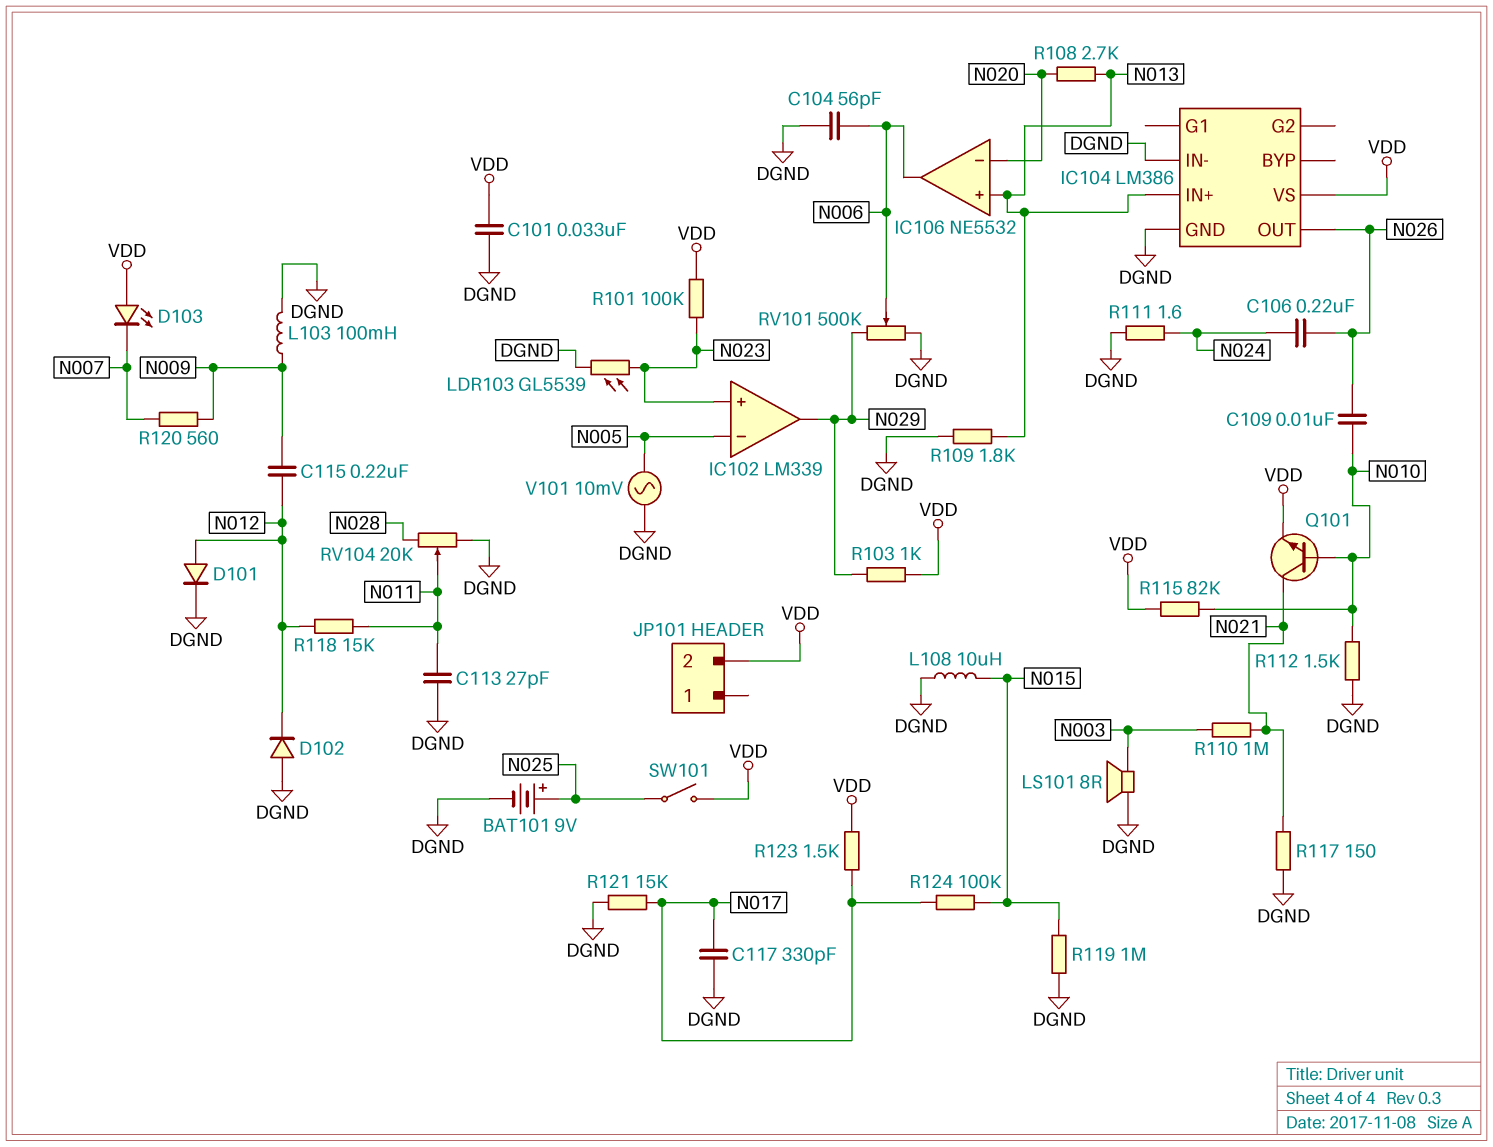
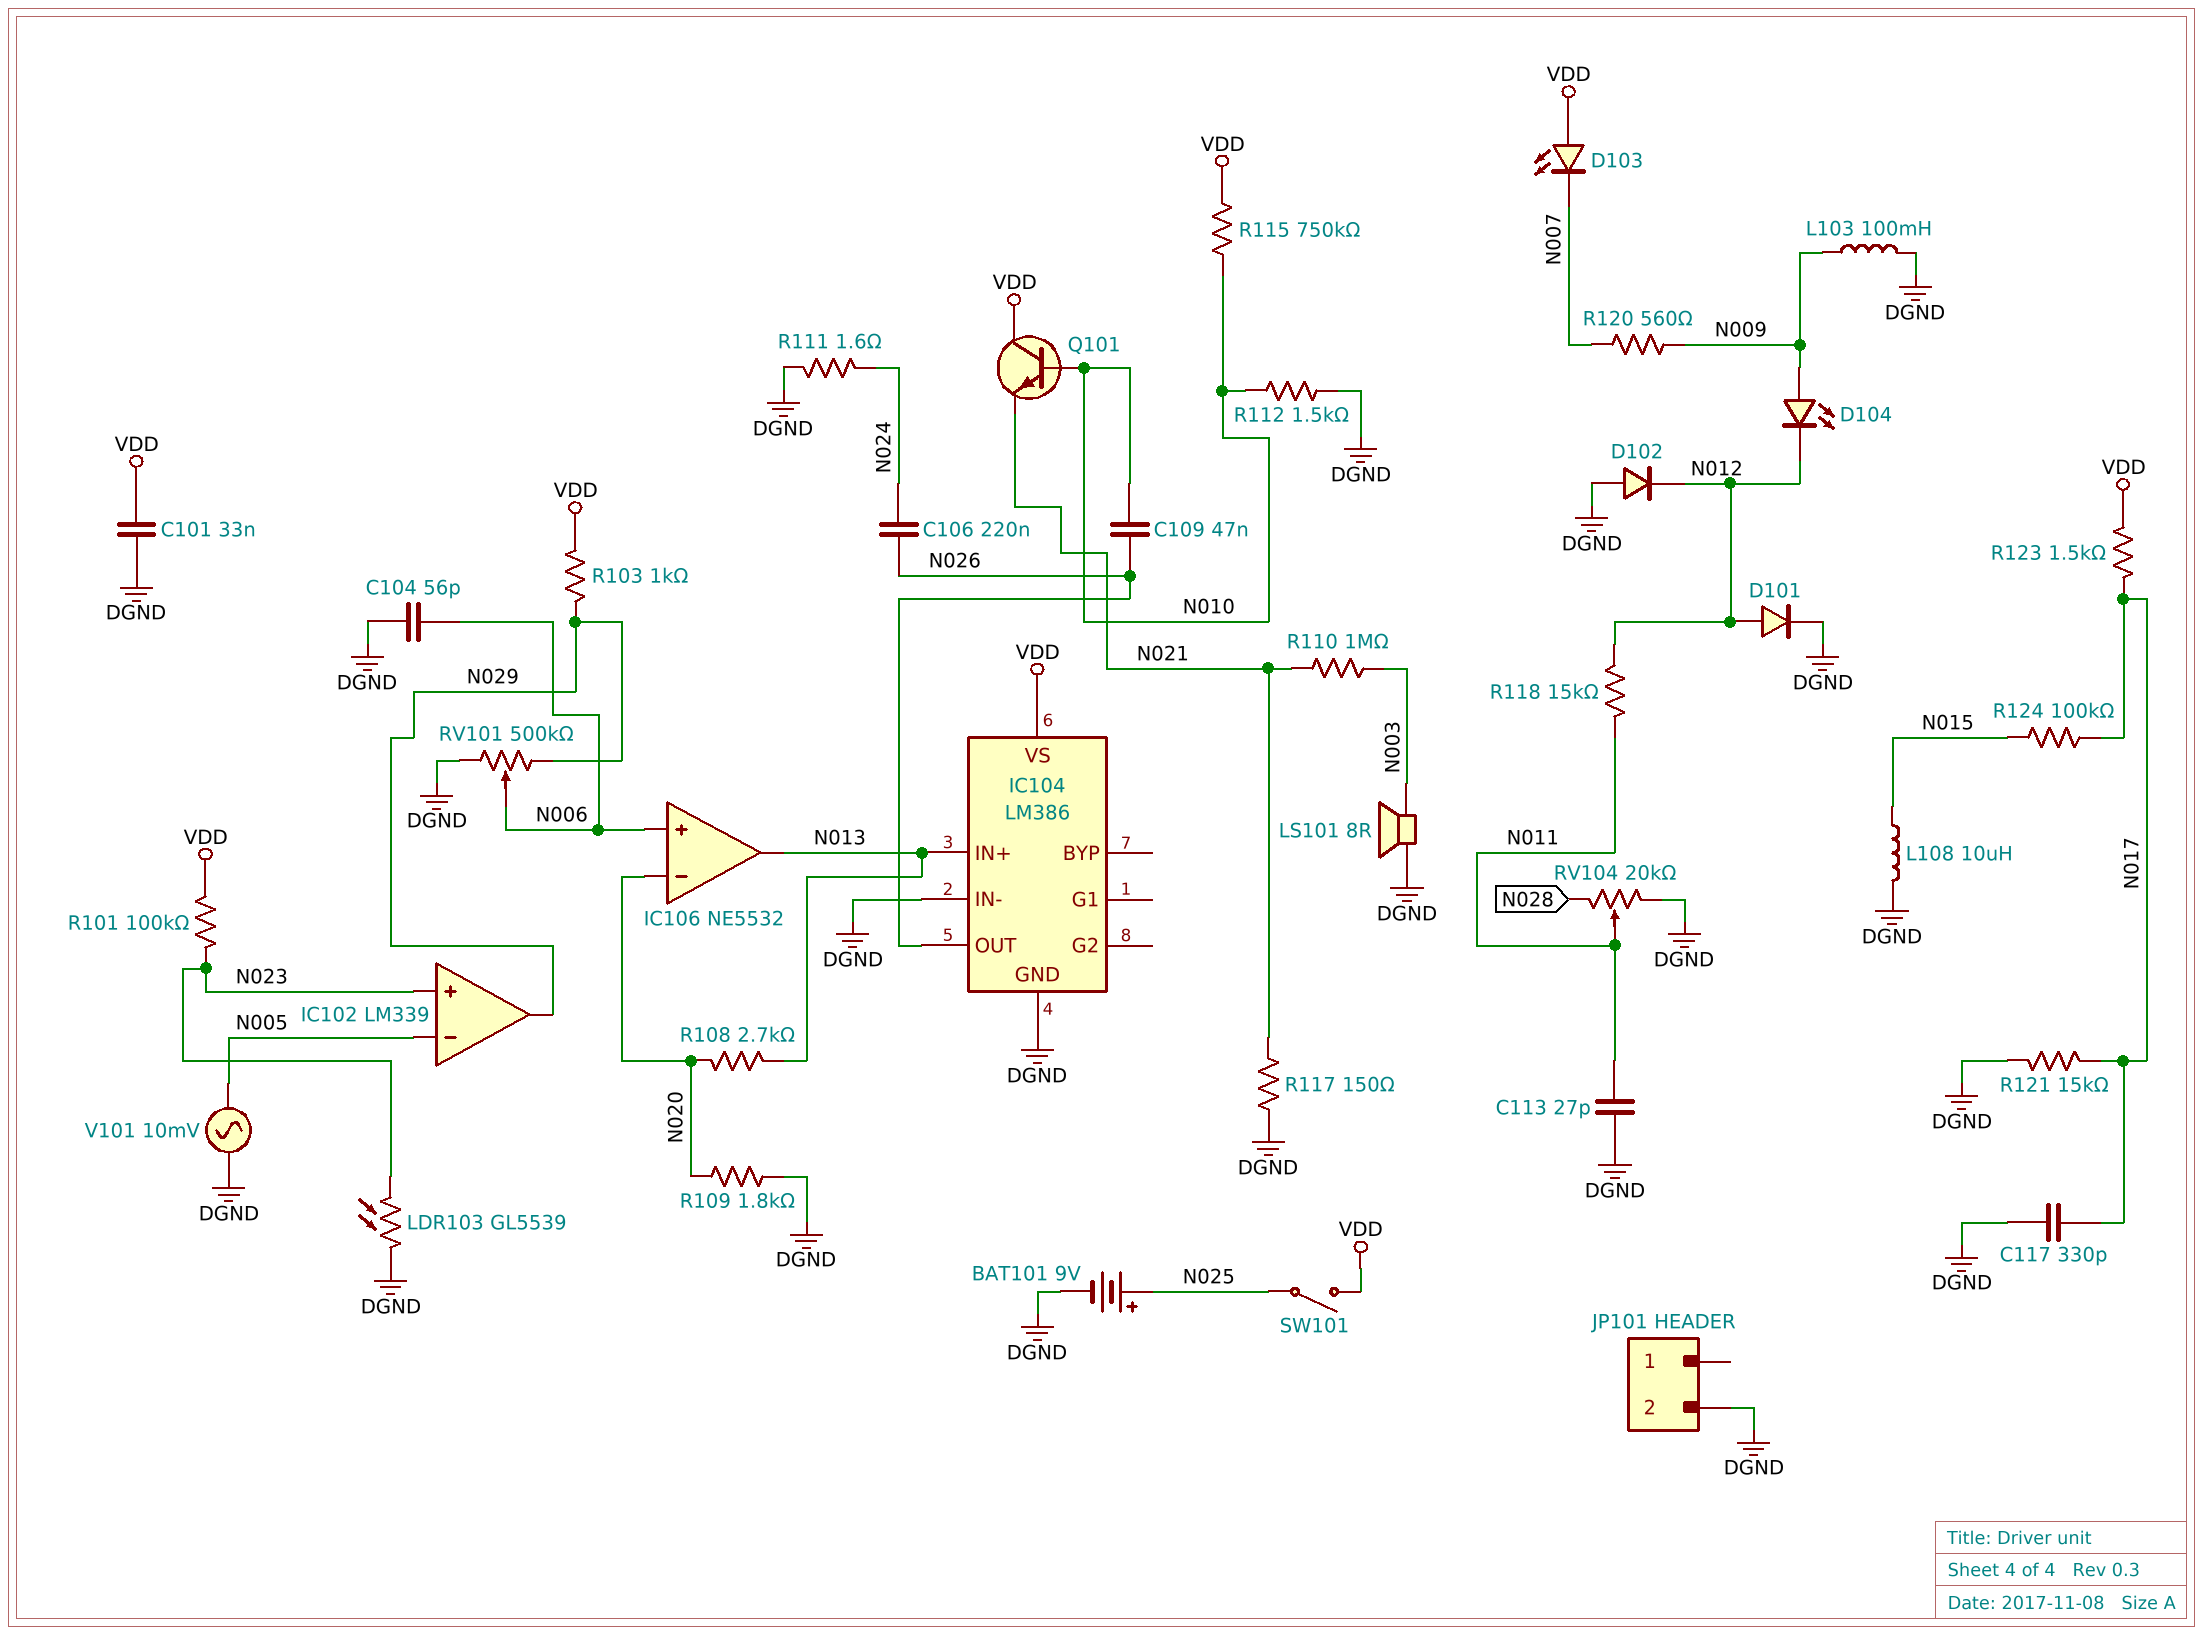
C109: 10nF (N010, N026) -> 47nF (N010, N026)
C115: 220nF (N009, N012) -> none
D104: none -> LED (A N009, K N012)
IC106 pin in+: N013 -> N006
IC106 pin out: N006 -> N013
JP101 pin 2: VDD -> DGND
Q101: NPN (B N010, C N021, E VDD) -> NPN (B N010, C VDD, E N021)
R109: 1.8k (DGND, N013) -> 1.8k (DGND, N020)
R115: 82k (N010, VDD) -> 750k (N010, VDD)
R119: 1M (DGND, N015) -> none

